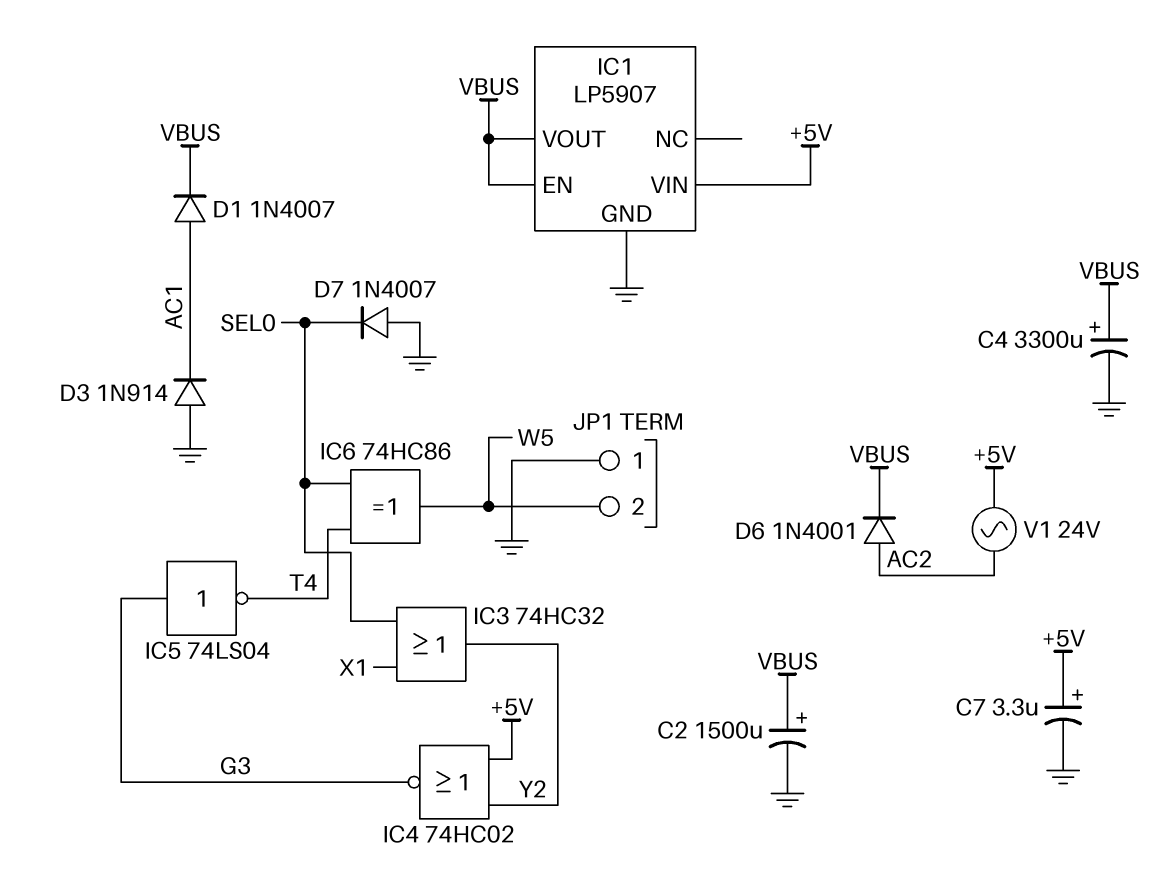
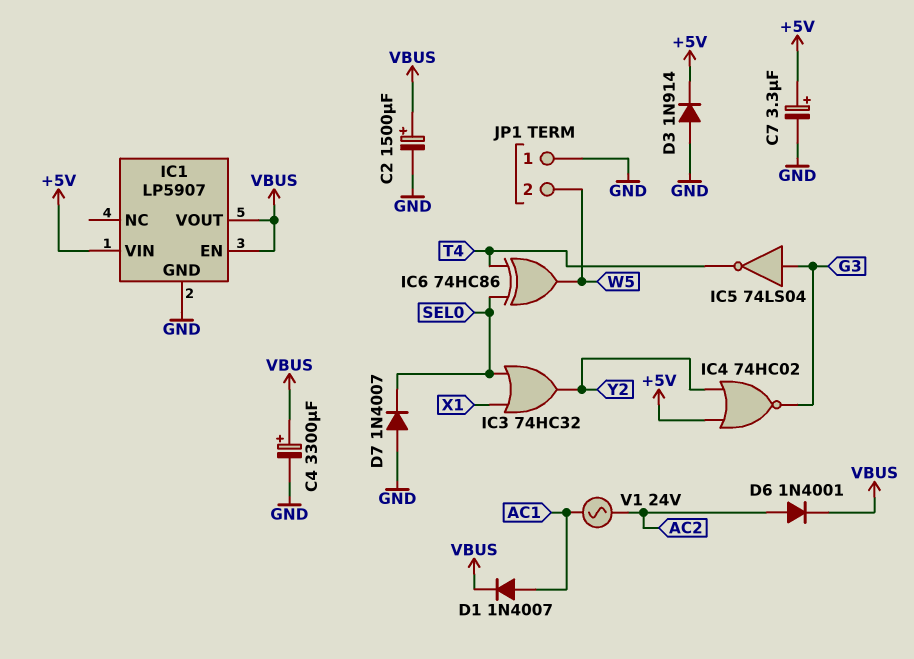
D3: diode 1N914 (A GND, K AC1) -> diode 1N914 (A GND, K +5V)
V1: AC 24V (+5V, AC2) -> AC 24V (AC1, AC2)

